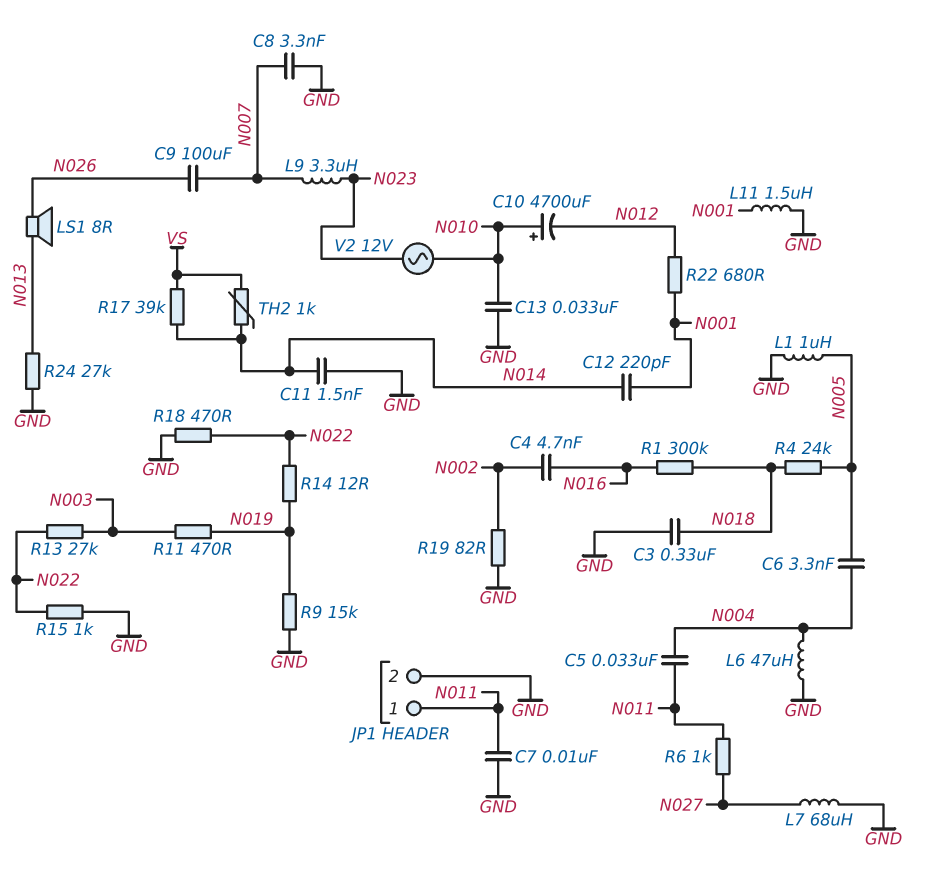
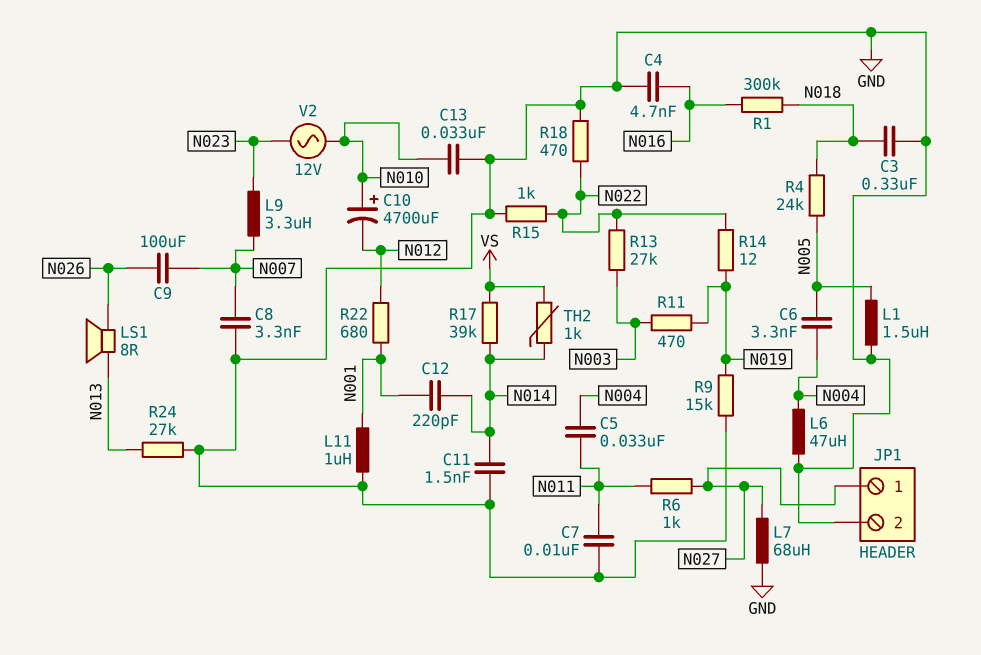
C4: 4.7nF (N002, N016) -> 4.7nF (GND, N016)
JP1 pin 1: N011 -> N027
L1: 1uH (GND, N005) -> 1.5uH (GND, N005)
L11: 1.5uH (GND, N001) -> 1uH (GND, N001)
R19: 82 (GND, N002) -> none

